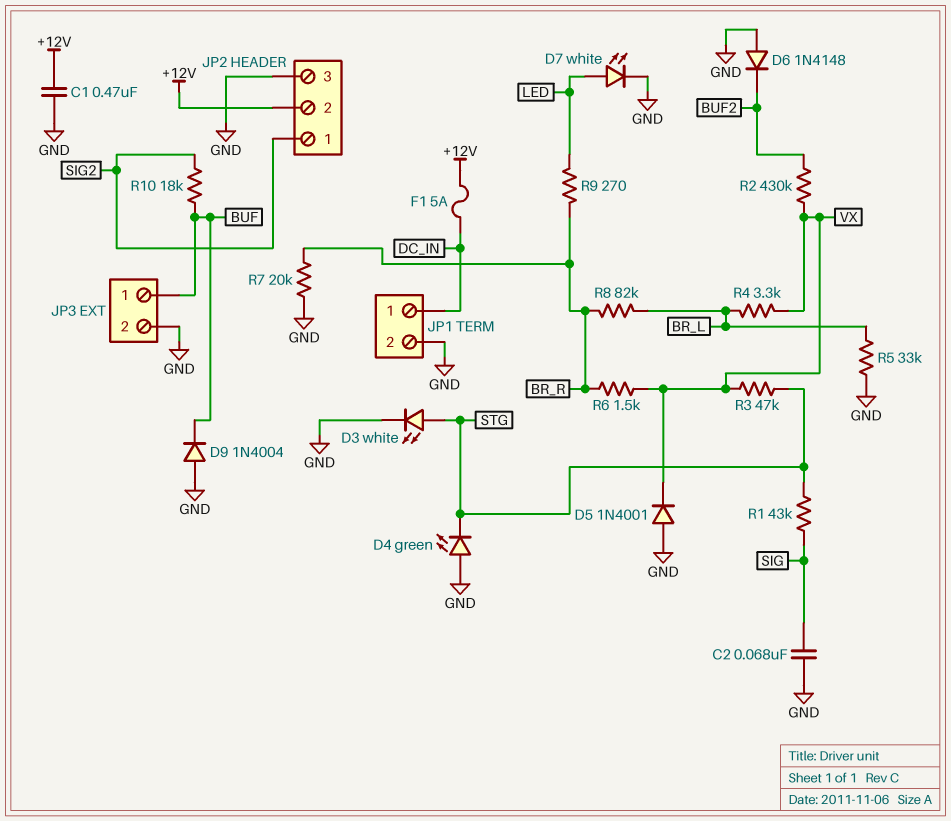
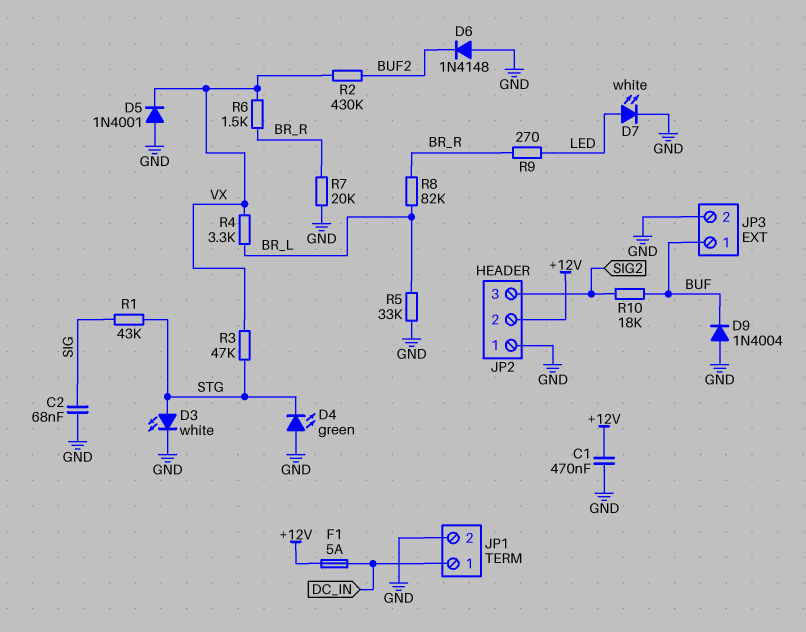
JP2 pin 1: SIG2 -> GND
JP2 pin 3: GND -> SIG2

